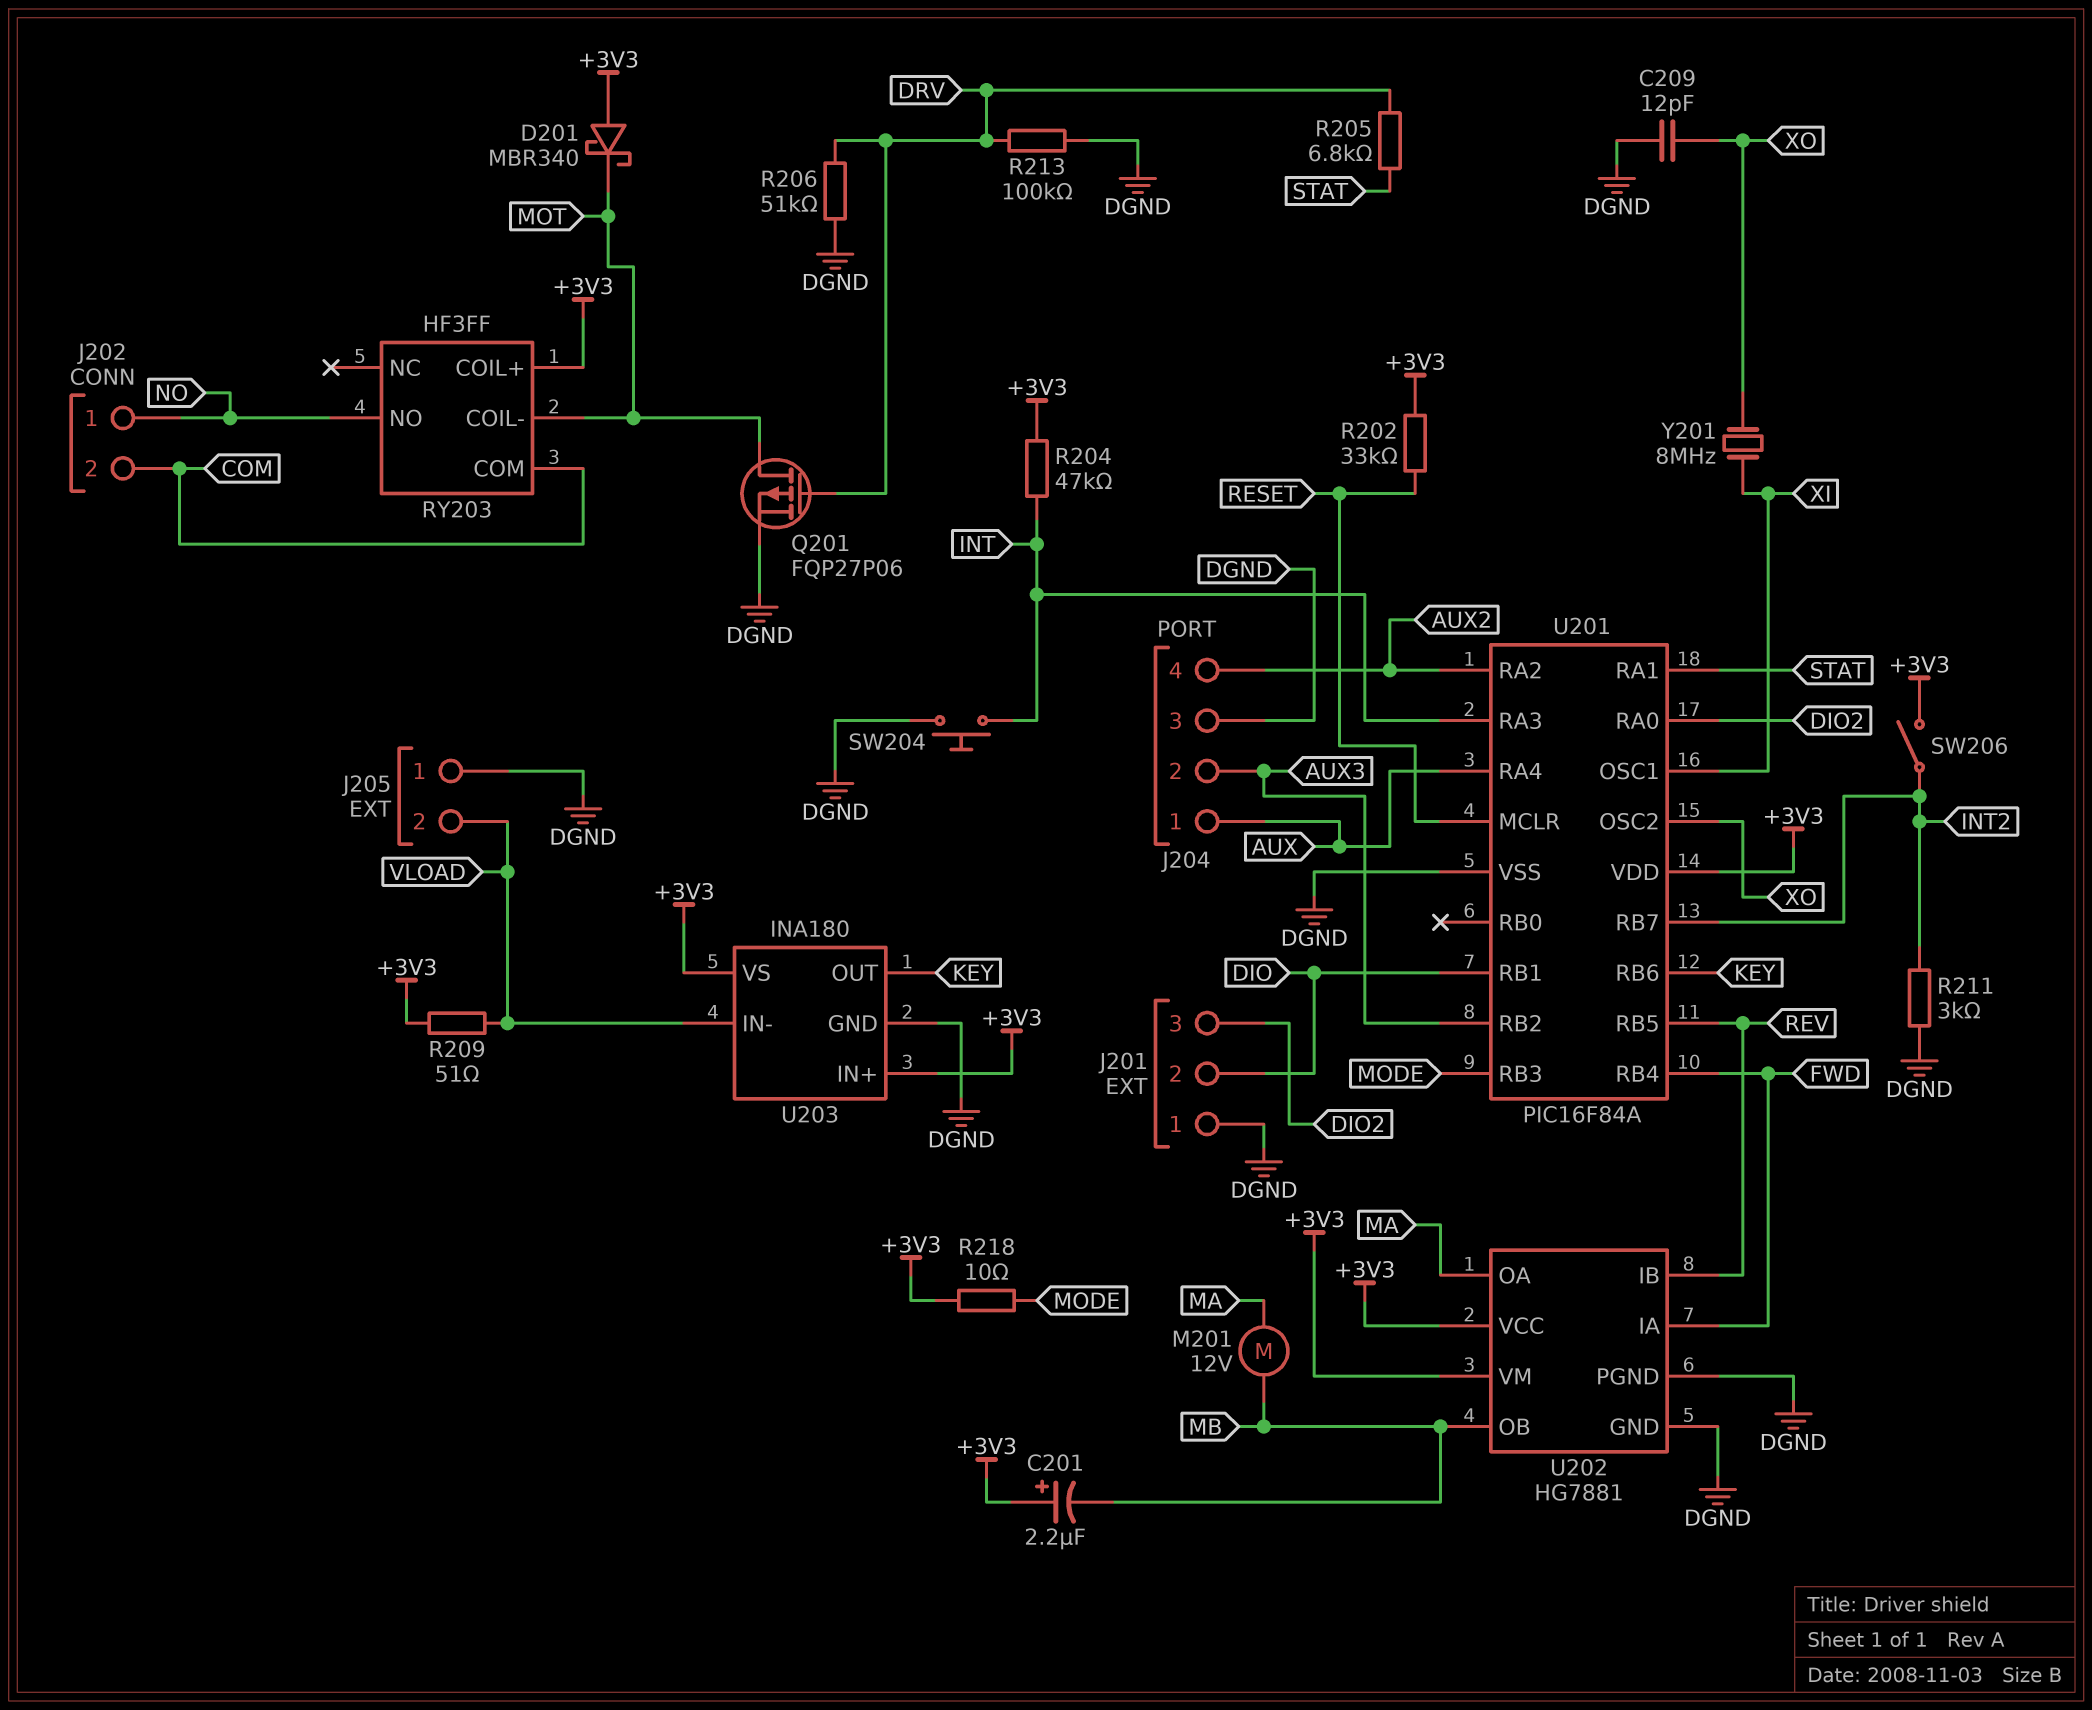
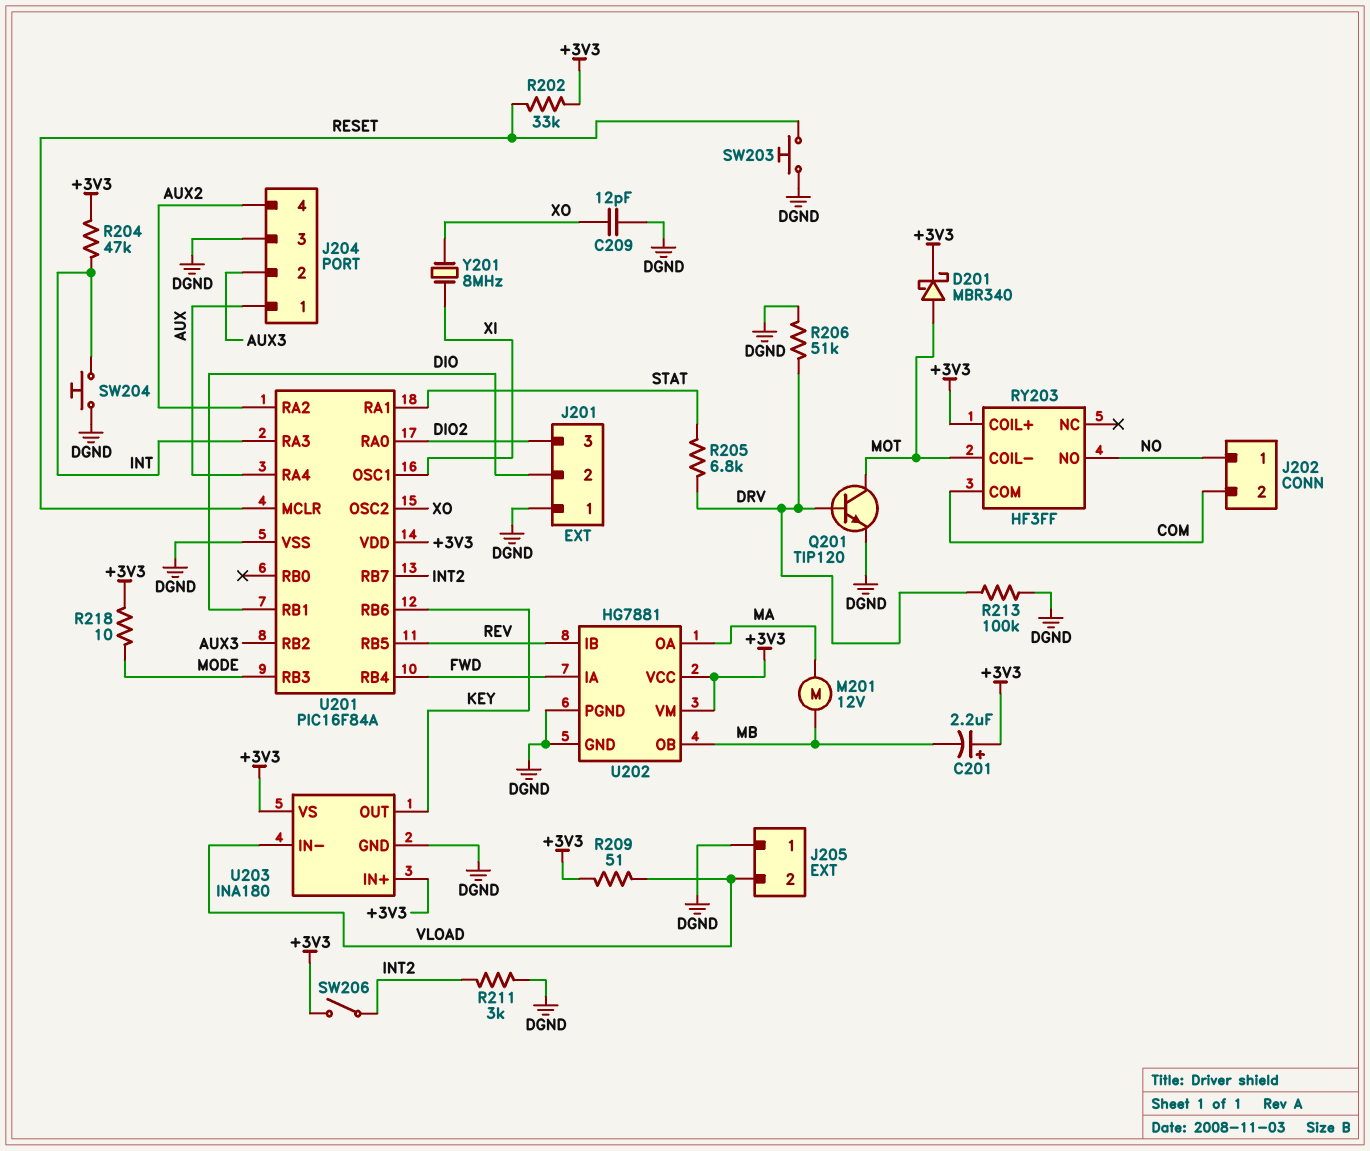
D201: schottky MBR340 (A +3V3, K MOT) -> schottky MBR340 (A MOT, K +3V3)
Q201: PMOS FQP27P06 (G DRV, D MOT, S DGND) -> NPN TIP120 (B DRV, C MOT, E DGND)
SW203: none -> button (DGND, RESET)

